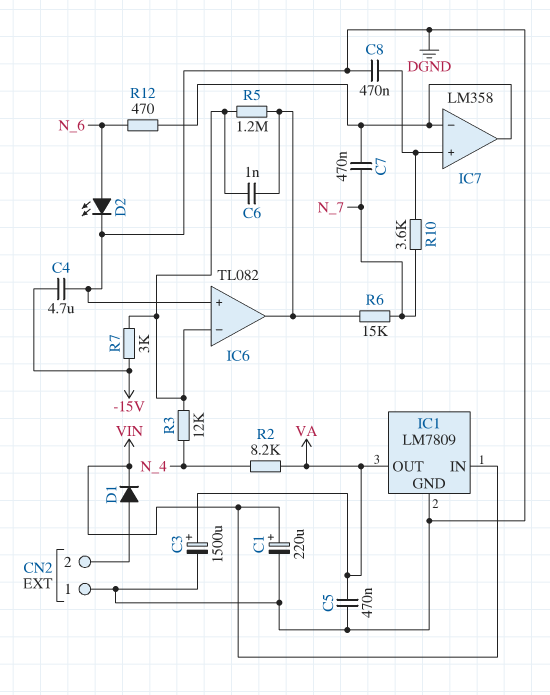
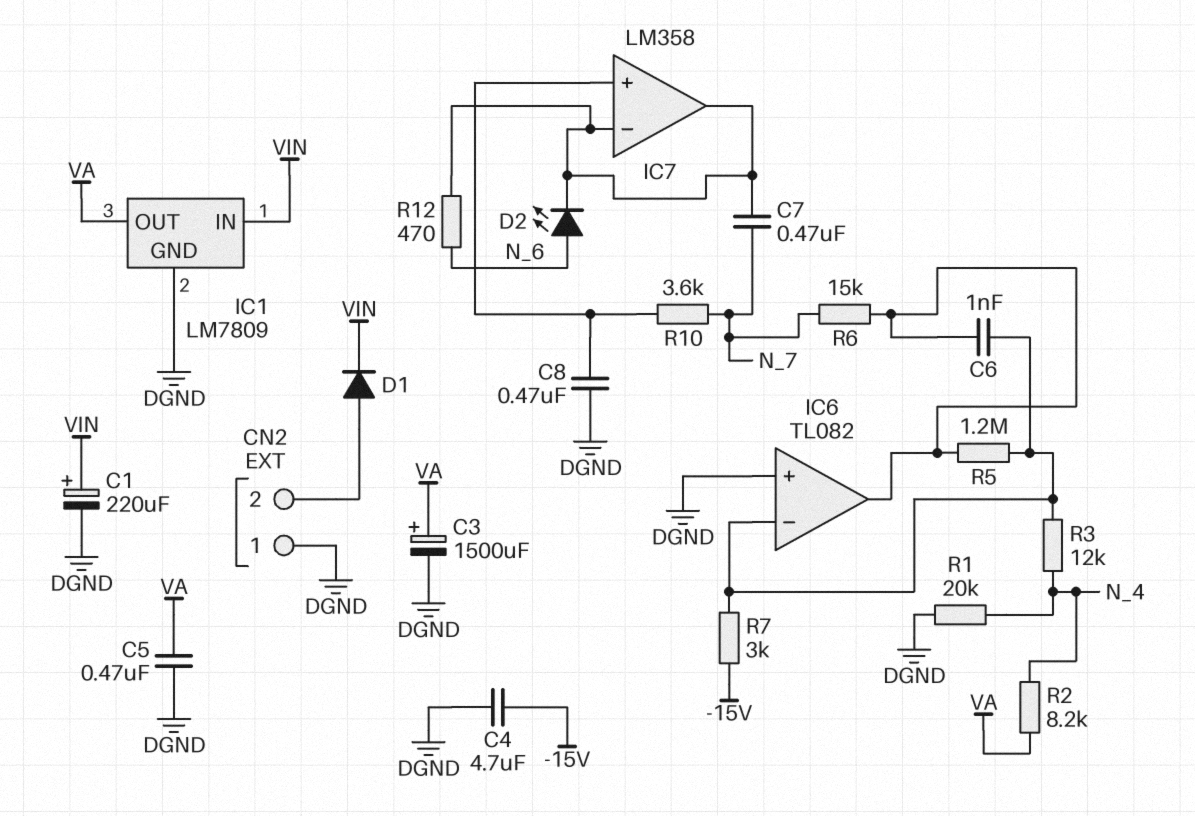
D2: LED (A N_6, K DGND) -> LED (A N_6, K IC7/in-)
R1: none -> 20k (DGND, N_4)

